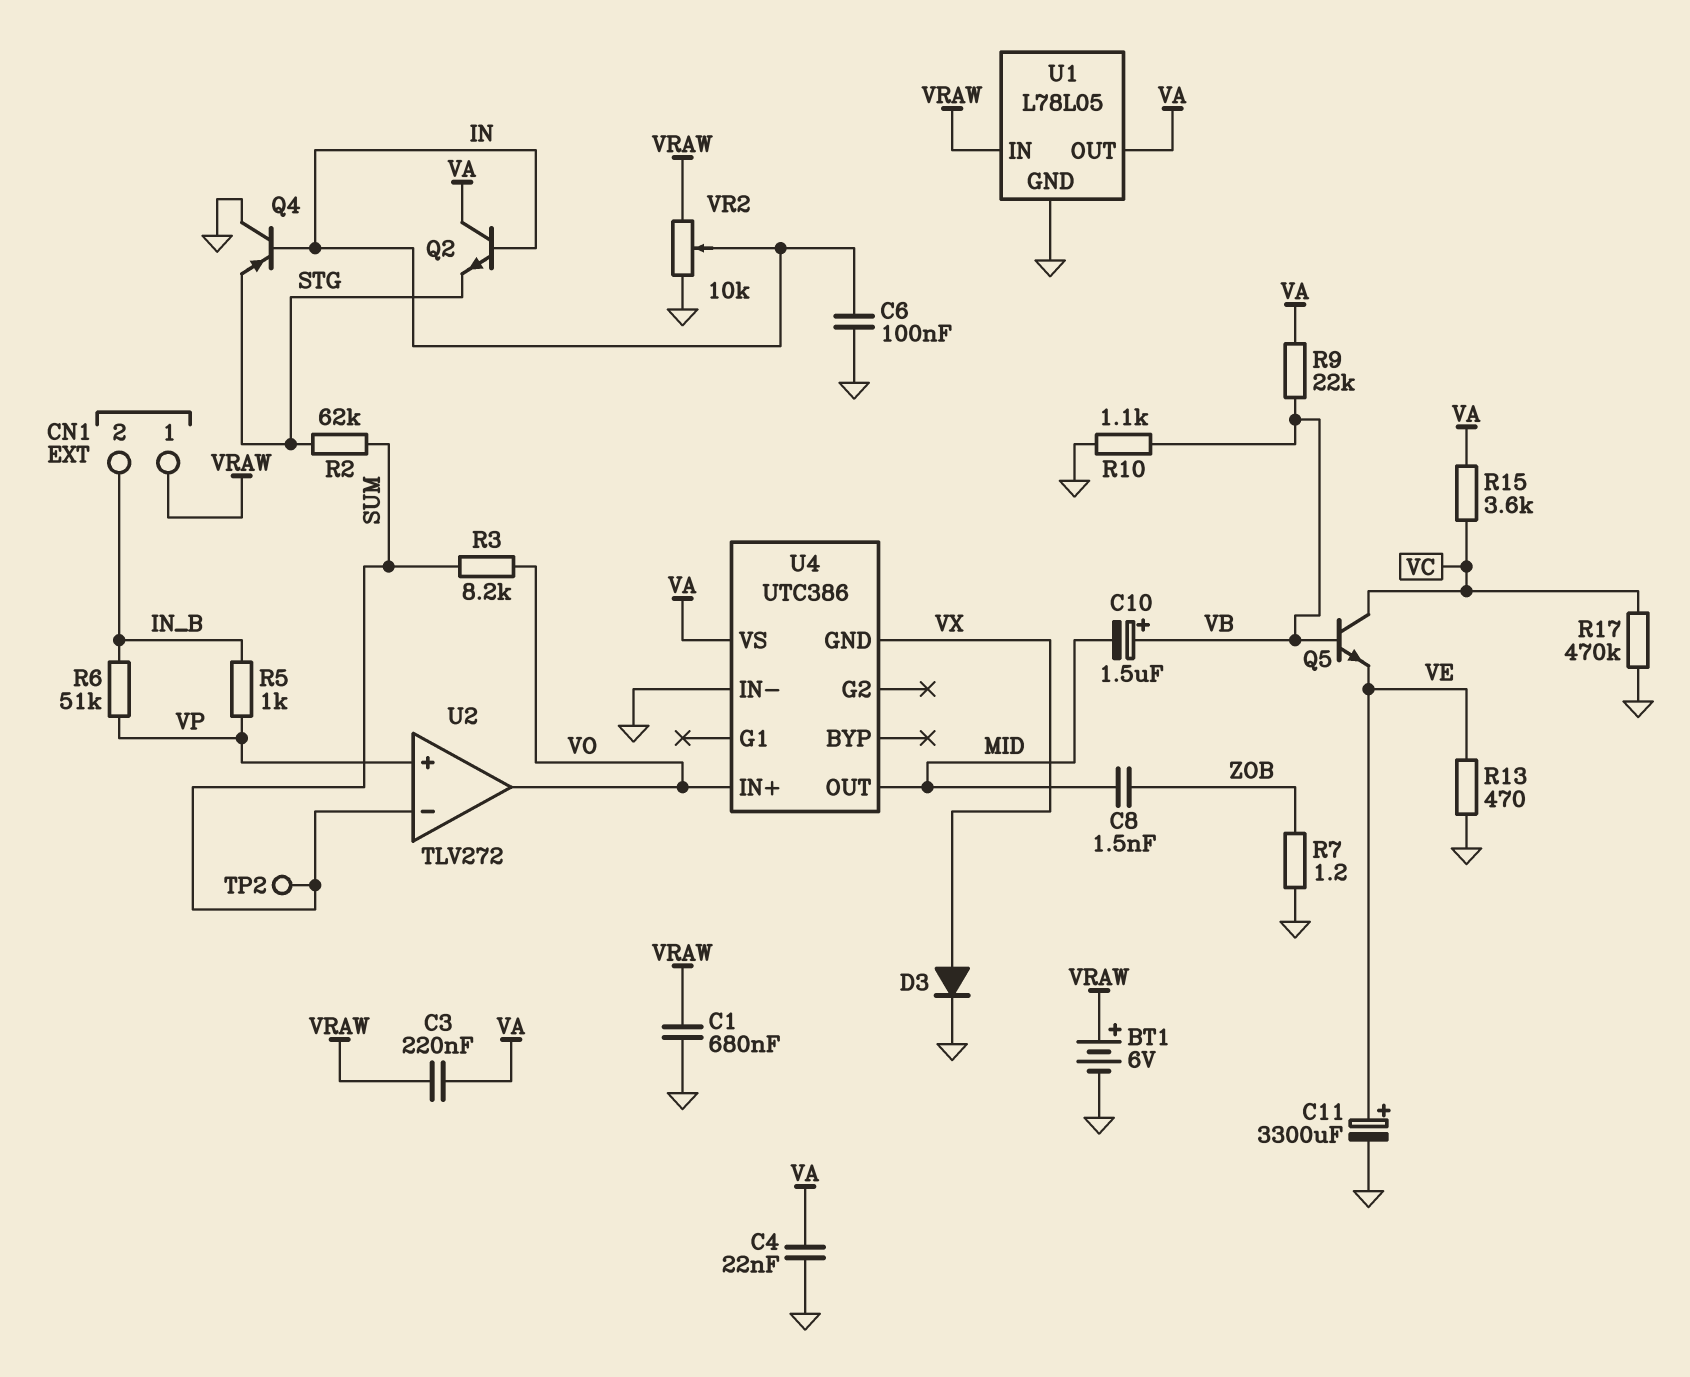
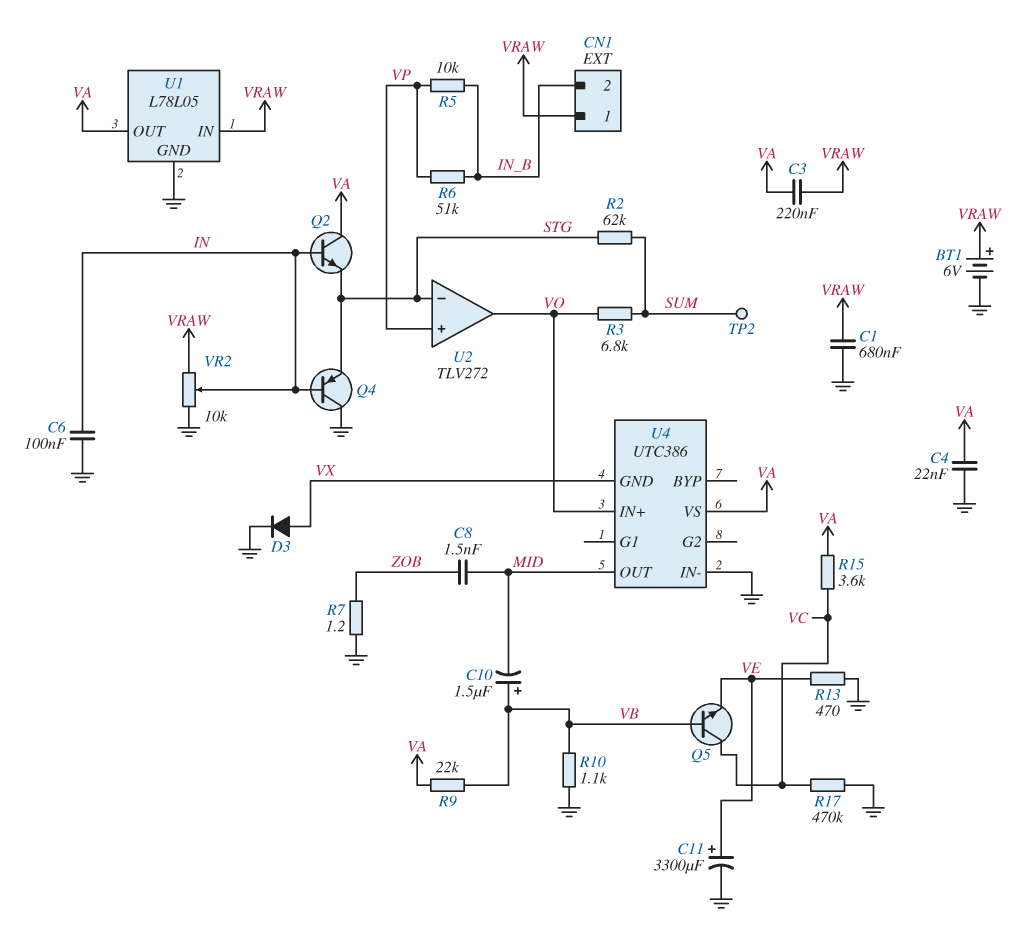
R3: 8.2k (SUM, VO) -> 6.8k (SUM, VO)
R5: 1k (IN_B, VP) -> 10k (IN_B, VP)
U2 pin in-: SUM -> STG

